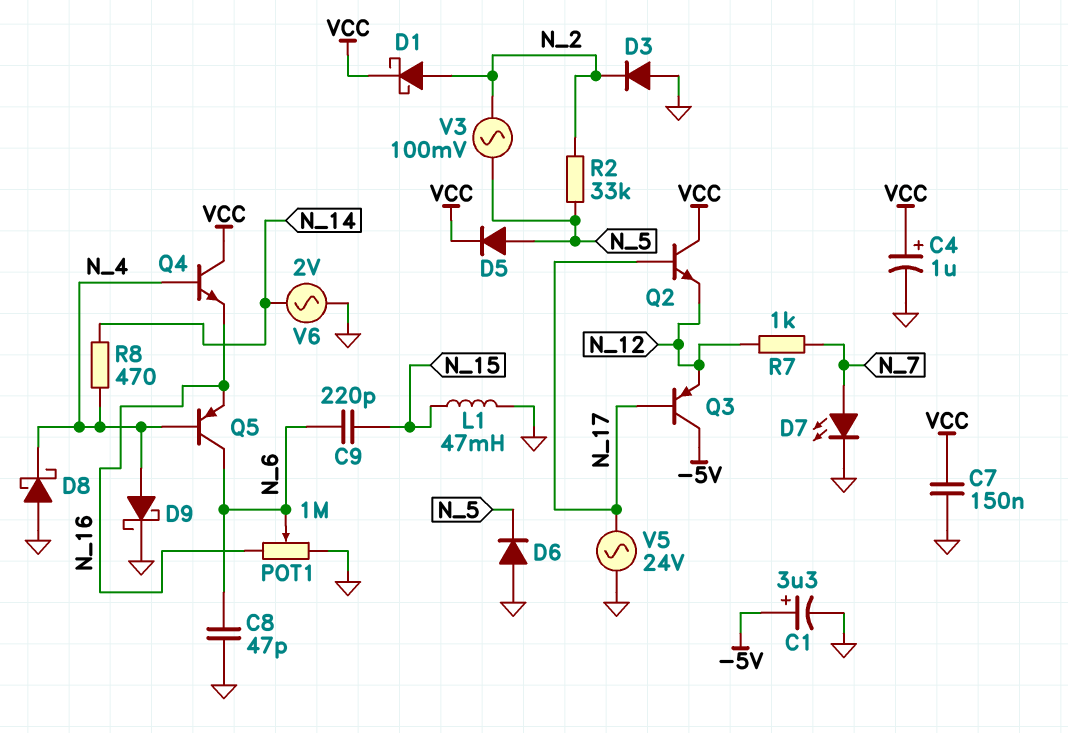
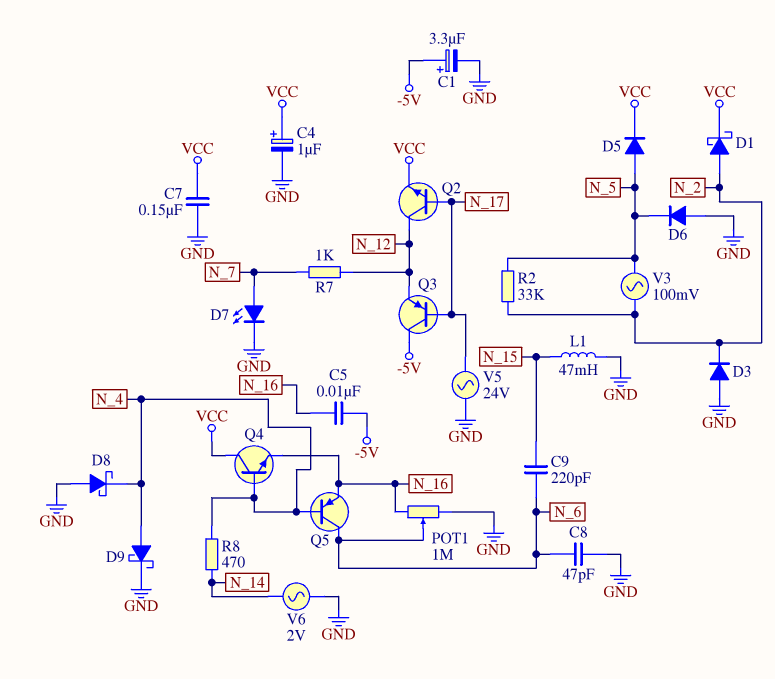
C5: none -> 10nF (-5V, N_16)
Q2: NPN (B N_17, C VCC, E N_12) -> NPN (B N_17, C N_12, E VCC)

